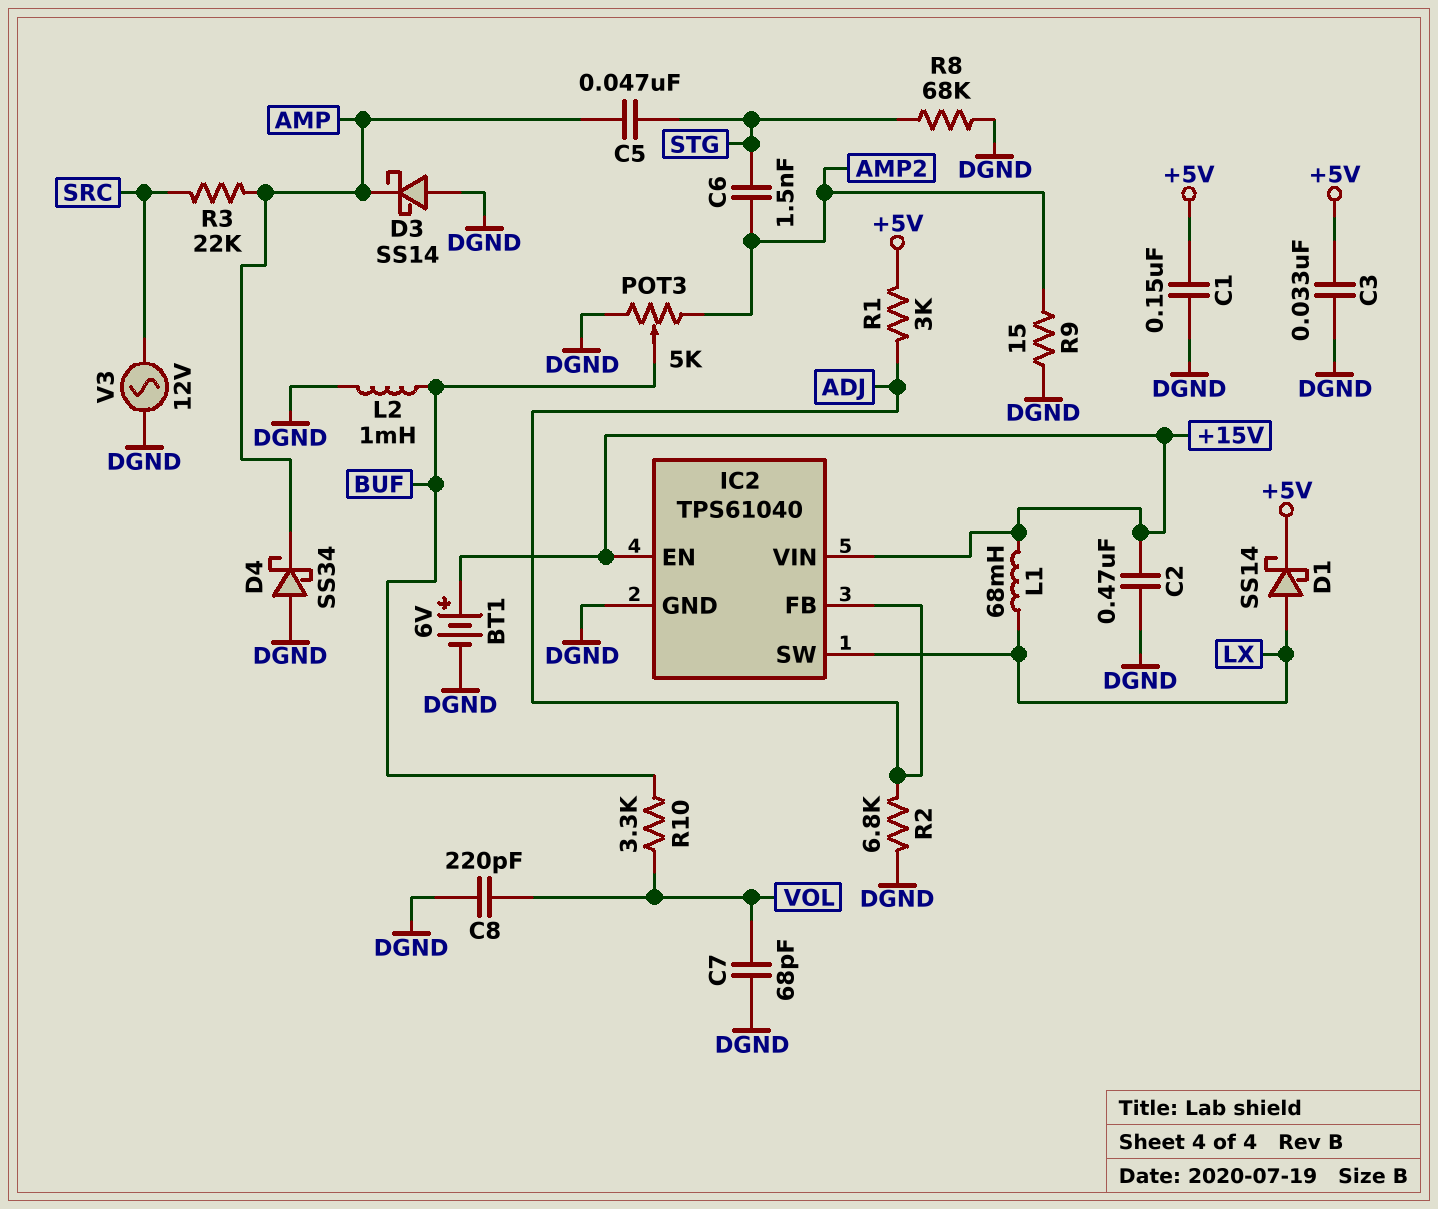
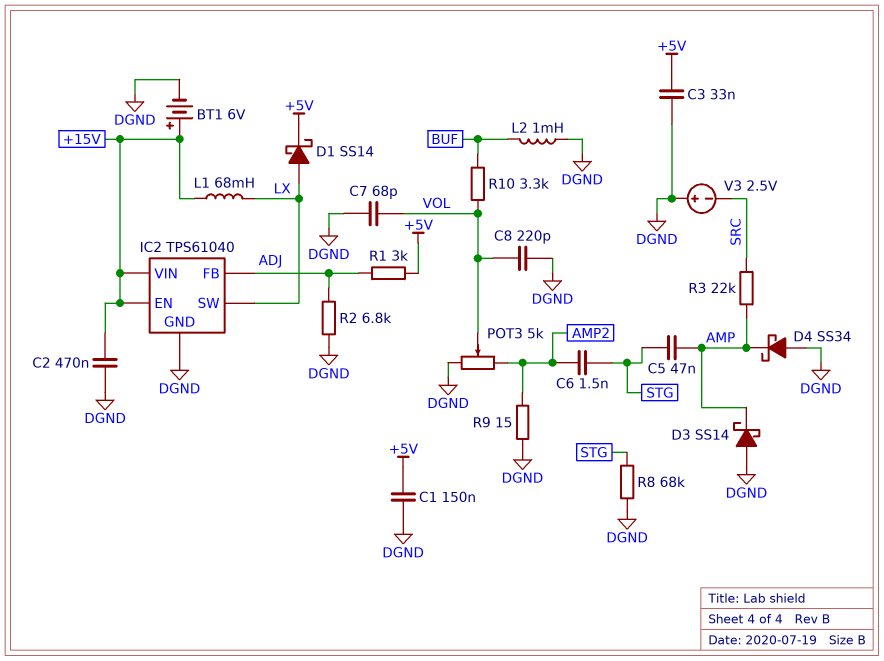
POT3: 5k (AMP2, DGND, wiper BUF) -> 5k (AMP2, DGND, wiper VOL)
V3: AC 12V (DGND, SRC) -> 2.5V (plus DGND, minus SRC)

